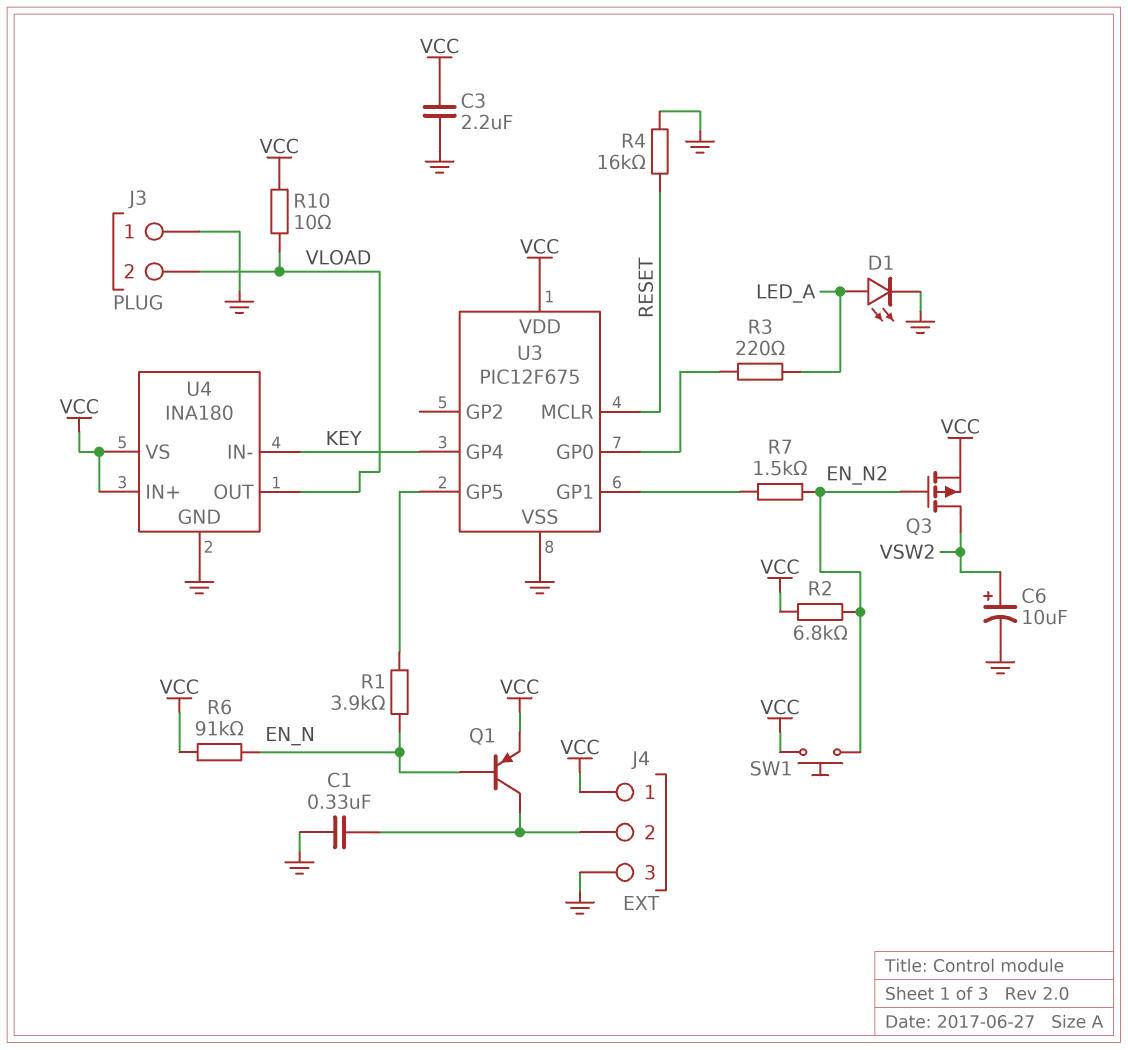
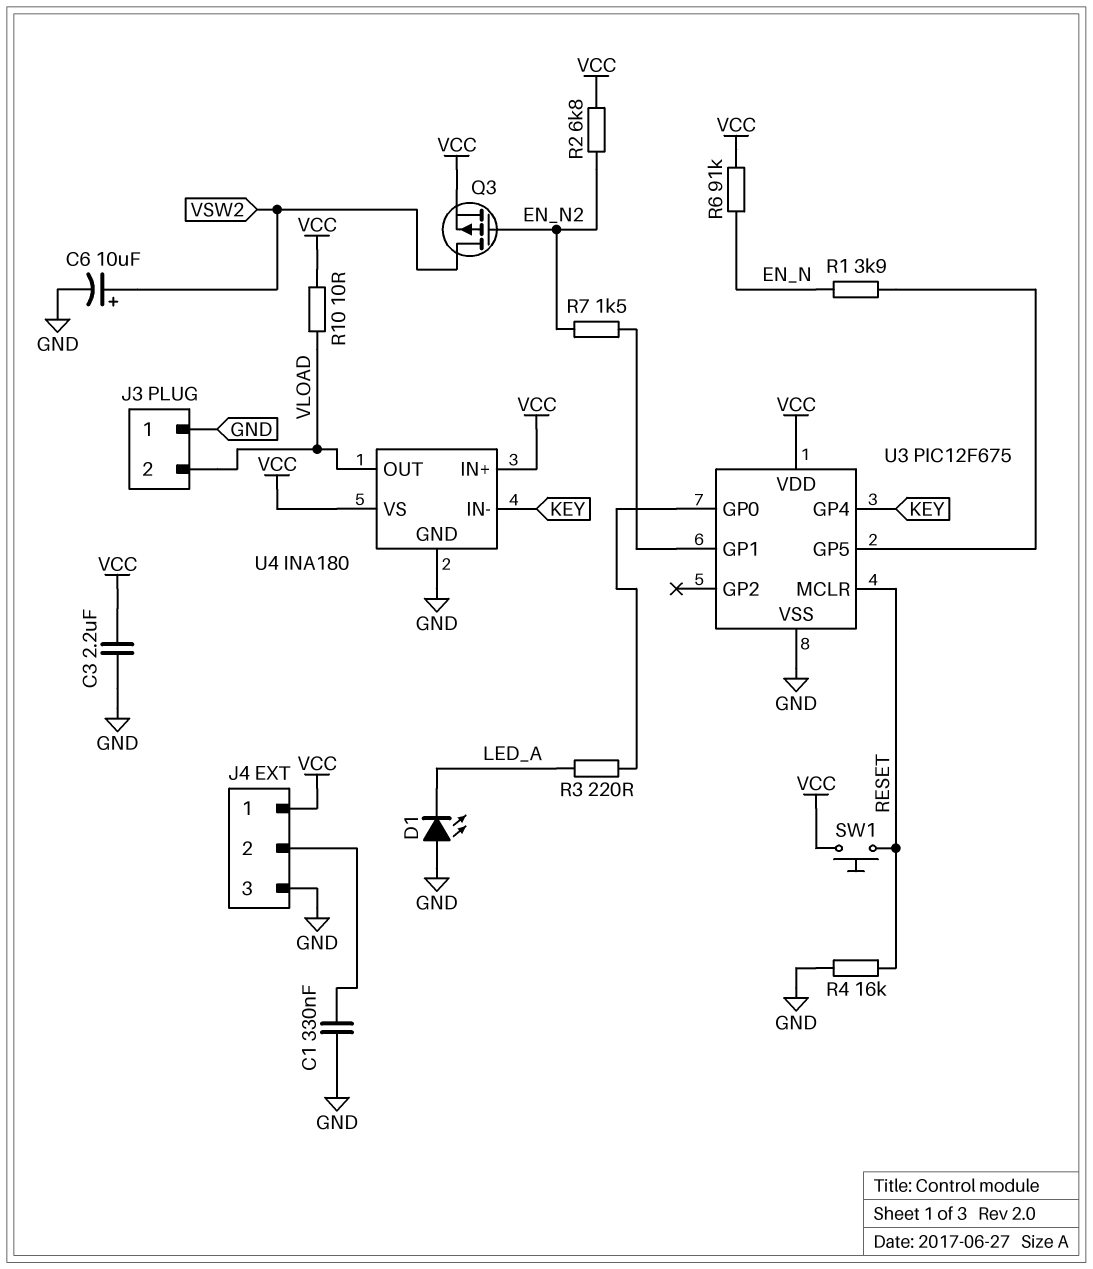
D1: LED (A LED_A, K GND) -> LED (A GND, K LED_A)
Q1: PNP (B EN_N, C J4/2, E VCC) -> none
SW1: button (EN_N2, VCC) -> button (RESET, VCC)

